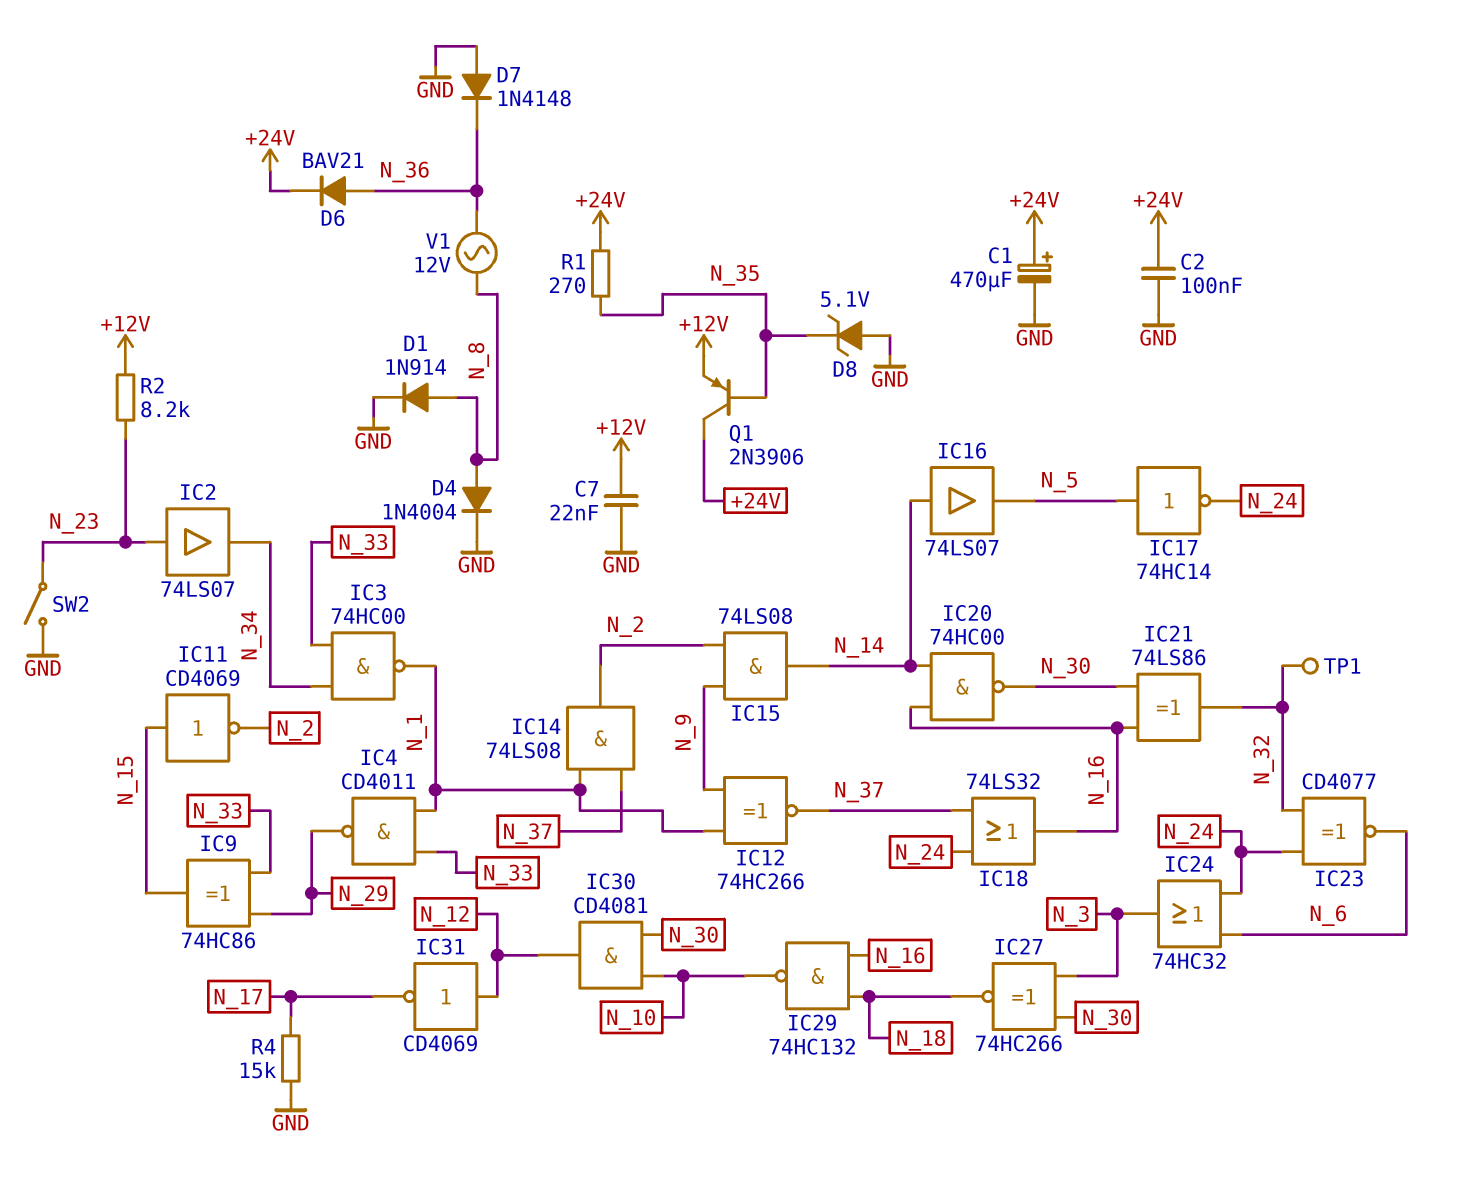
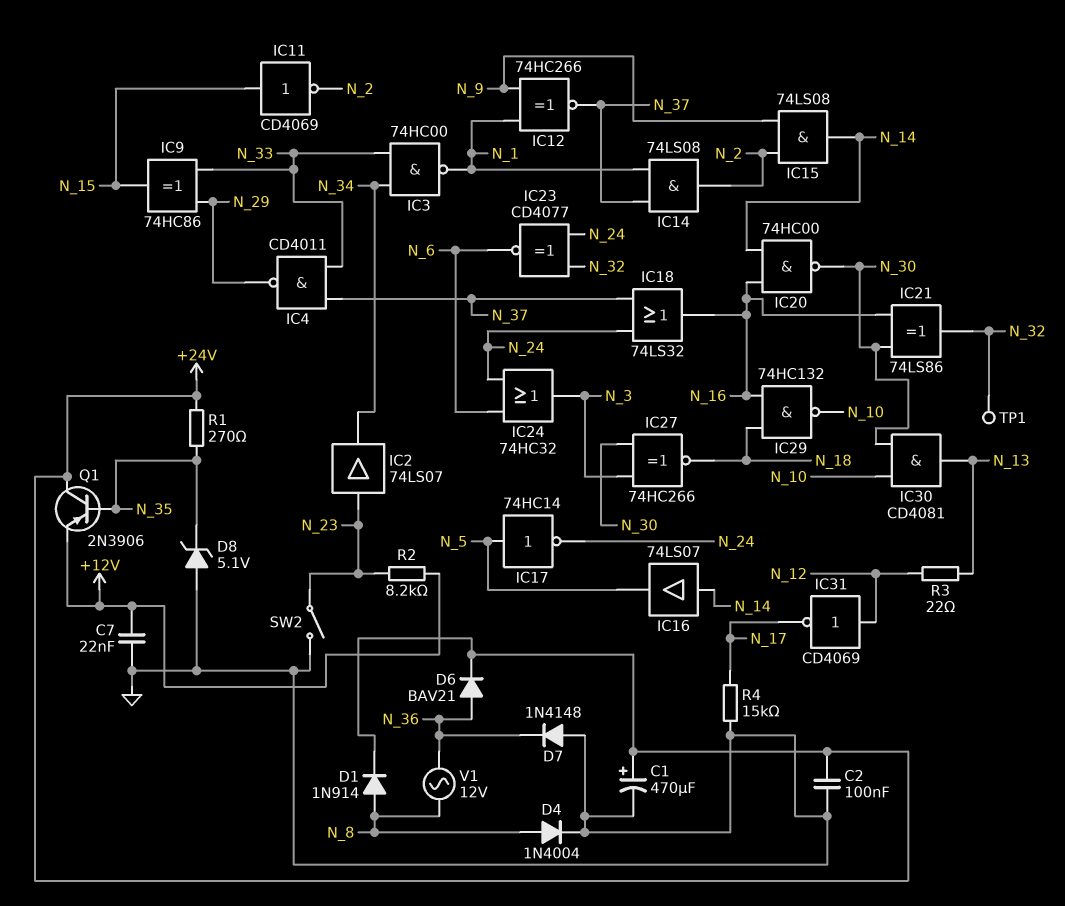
D1: diode 1N914 (A N_8, K GND) -> diode 1N914 (A N_8, K +24V)
IC4: NAND CD4011 (in N_1, in N_33, out N_29) -> NAND CD4011 (in N_33, in N_37, out N_29)
IC30: AND CD4081 (in N_10, in N_30, out N_12) -> AND CD4081 (in N_10, in N_30, out N_13)
R3: none -> 22 (N_12, N_13)

